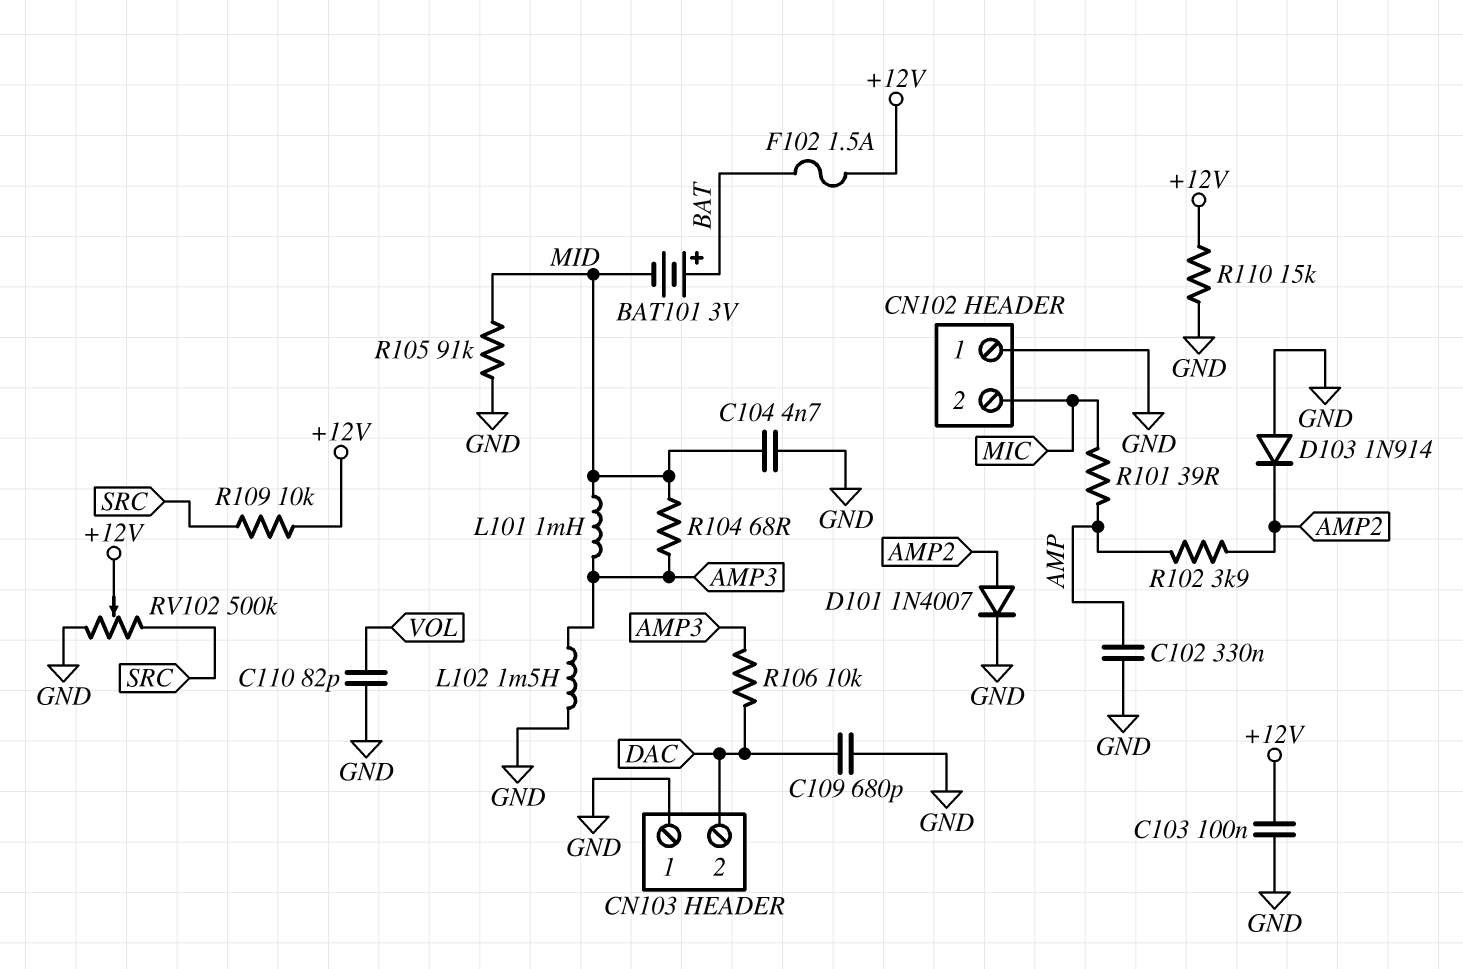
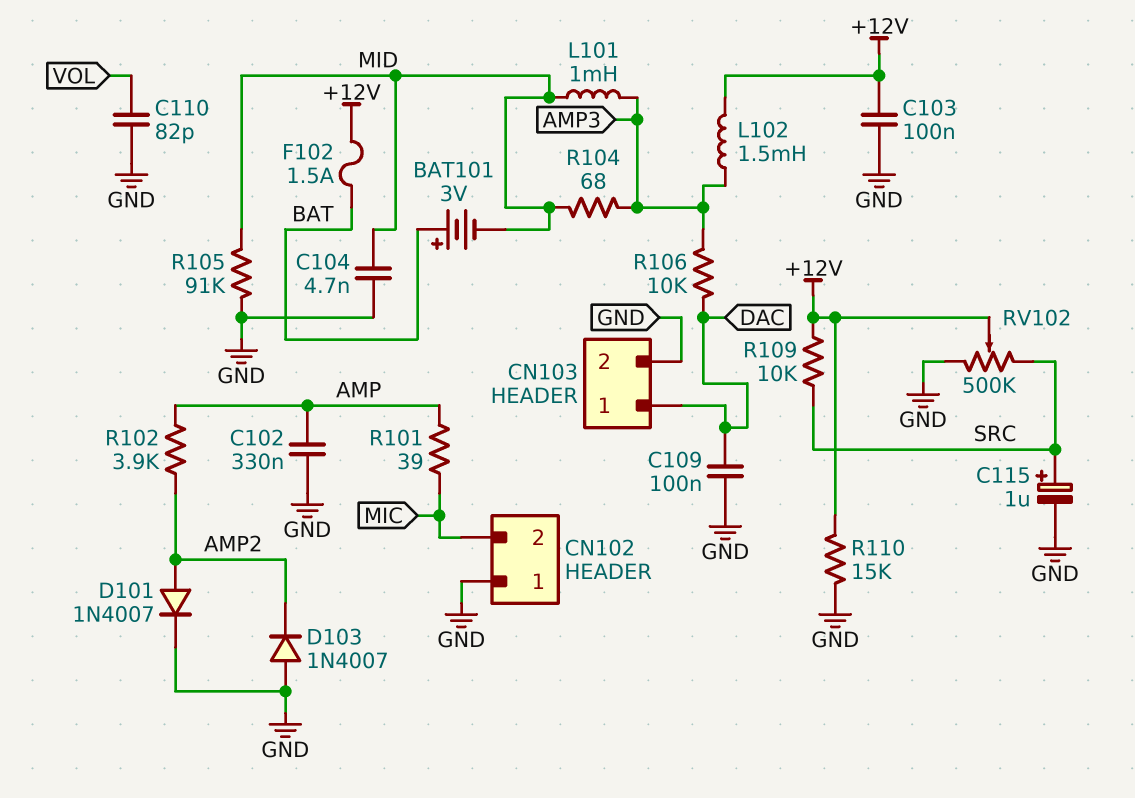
C109: 680pF (DAC, GND) -> 100nF (DAC, GND)
C115: none -> 1uF (plus SRC, minus GND)
CN103 pin 1: GND -> DAC
CN103 pin 2: DAC -> GND
D103: diode 1N914 (A GND, K AMP2) -> diode 1N4007 (A GND, K AMP2)
L102: 1.5mH (AMP3, GND) -> 1.5mH (+12V, AMP3)

